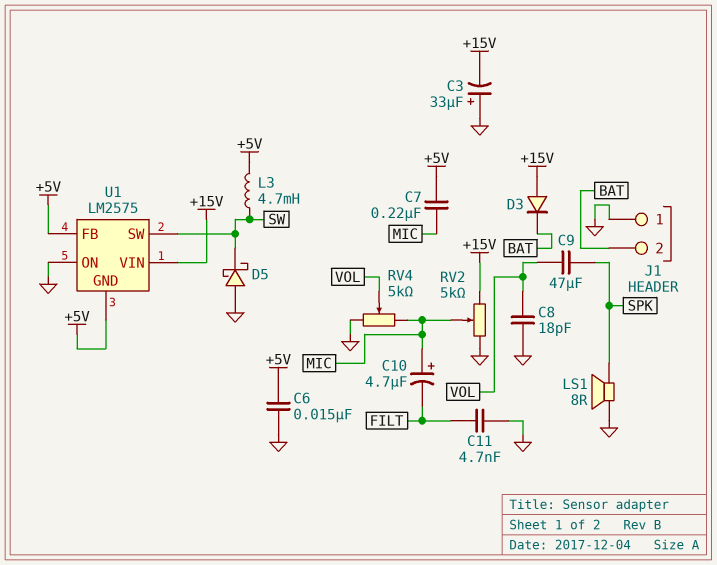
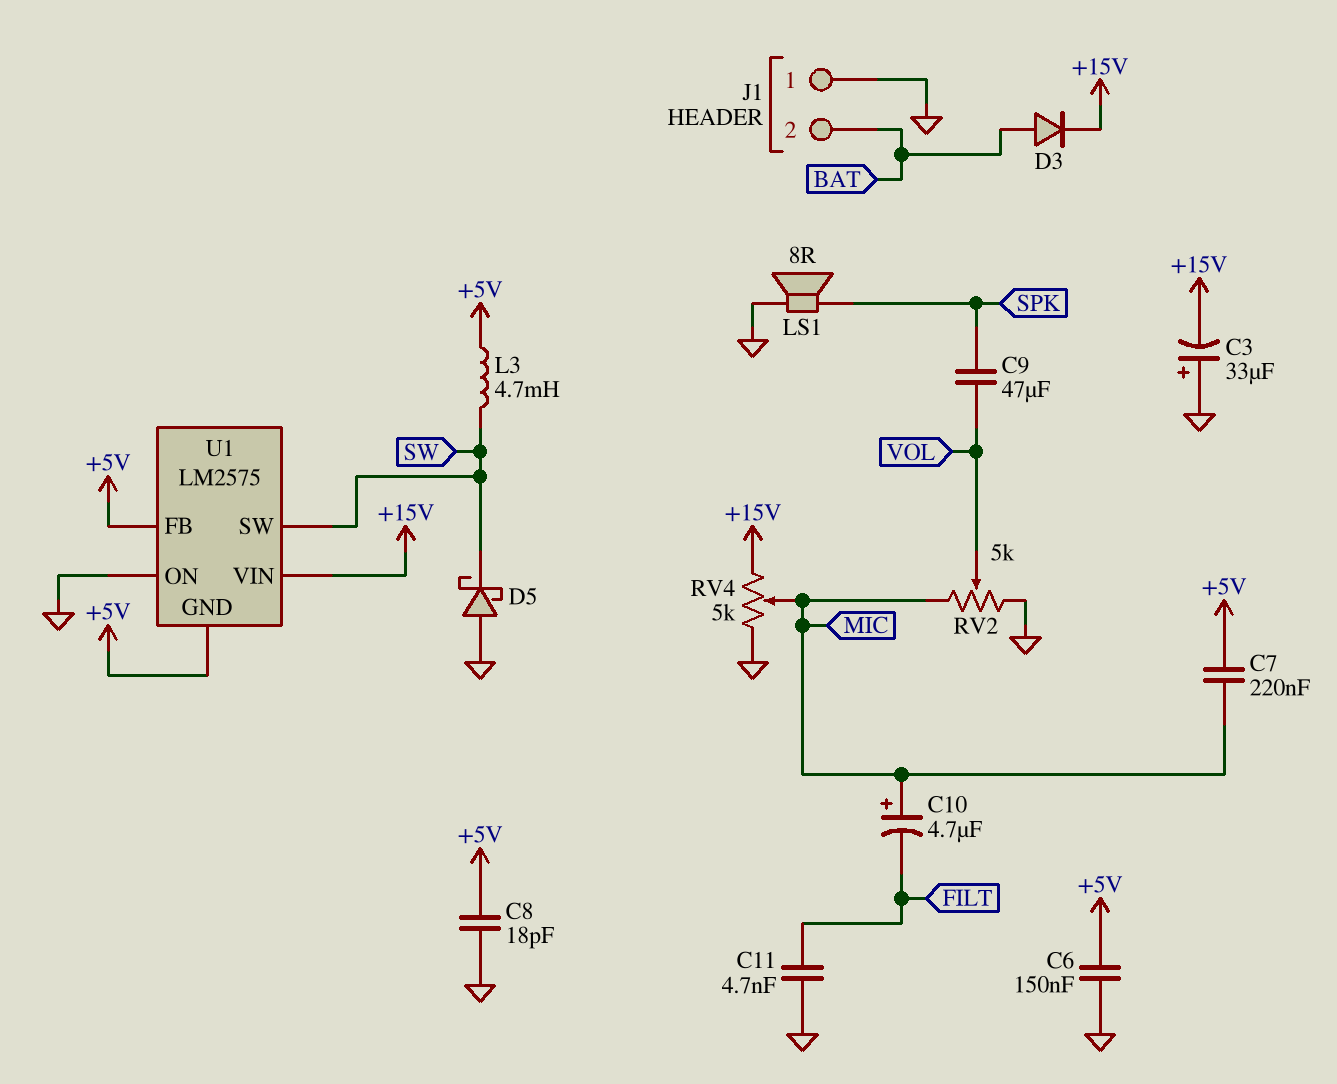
C6: 15nF (+5V, GND) -> 150nF (+5V, GND)
C8: 18pF (GND, VOL) -> 18pF (+5V, GND)
D3: diode (A +15V, K BAT) -> diode (A BAT, K +15V)
RV2: 5k (+15V, GND, wiper MIC) -> 5k (GND, MIC, wiper VOL)
RV4: 5k (GND, MIC, wiper VOL) -> 5k (+15V, GND, wiper MIC)

